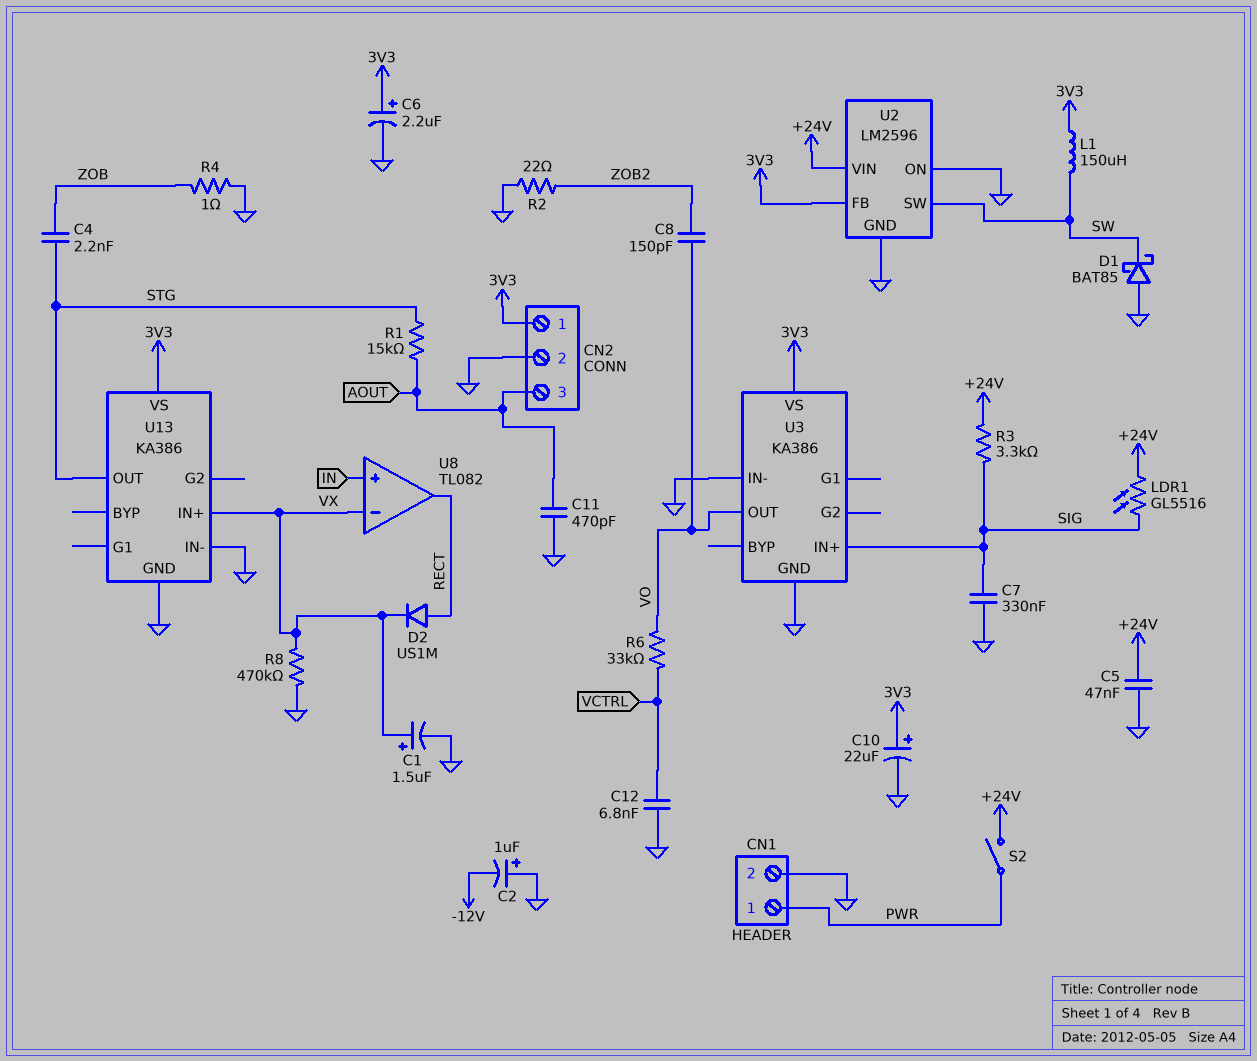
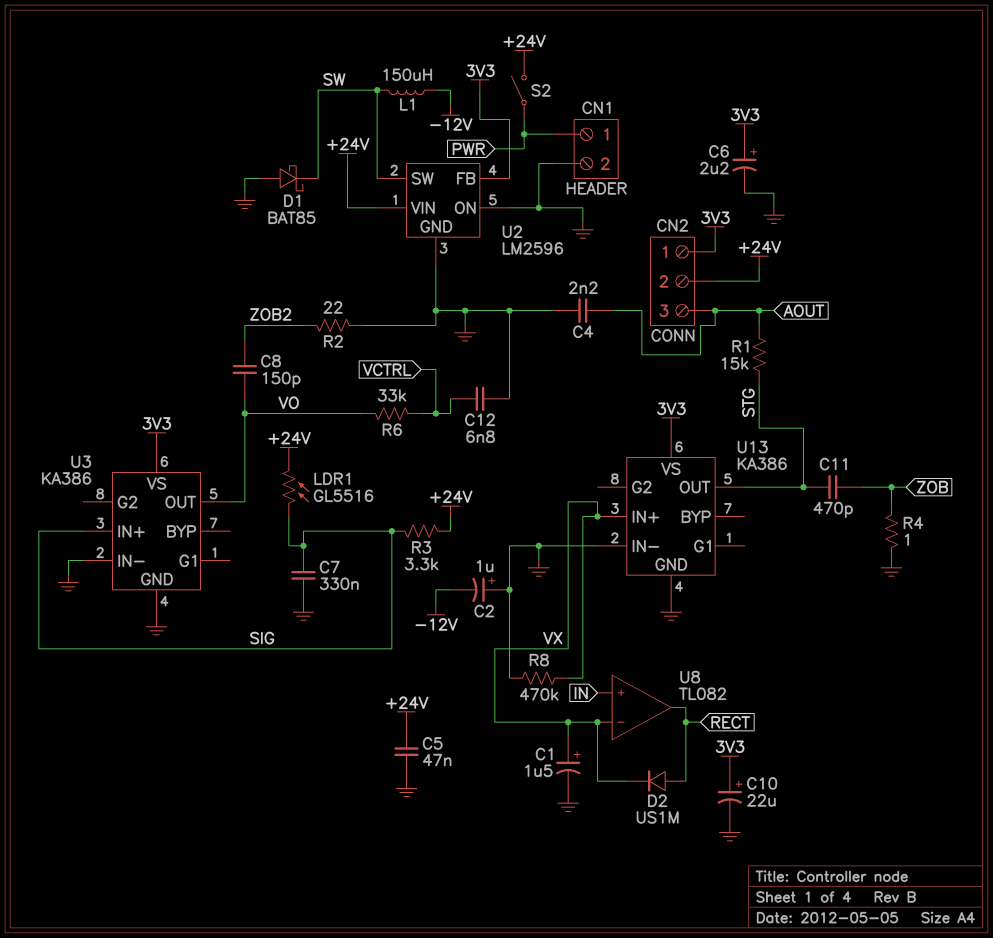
C4: 2.2nF (STG, ZOB) -> 2.2nF (AOUT, GND)
C11: 470pF (AOUT, GND) -> 470pF (STG, ZOB)
CN2 pin 2: GND -> +24V
L1: 150uH (3V3, SW) -> 150uH (-12V, SW)

